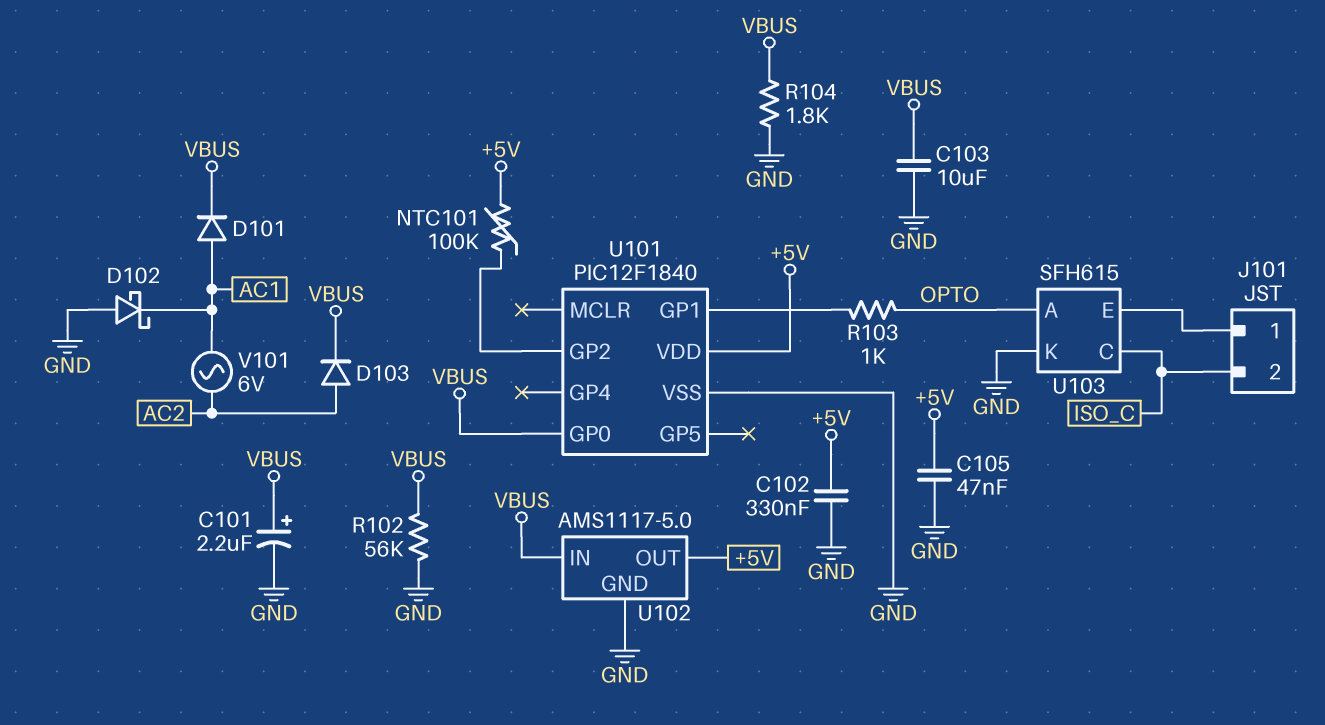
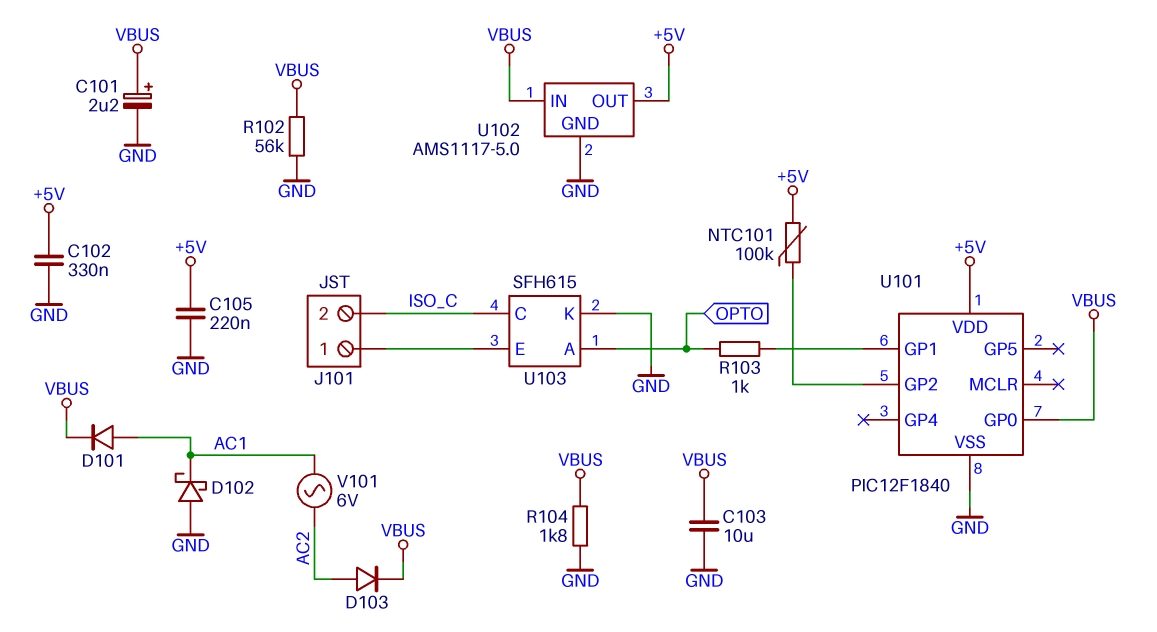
C105: 47nF (+5V, GND) -> 220nF (+5V, GND)

